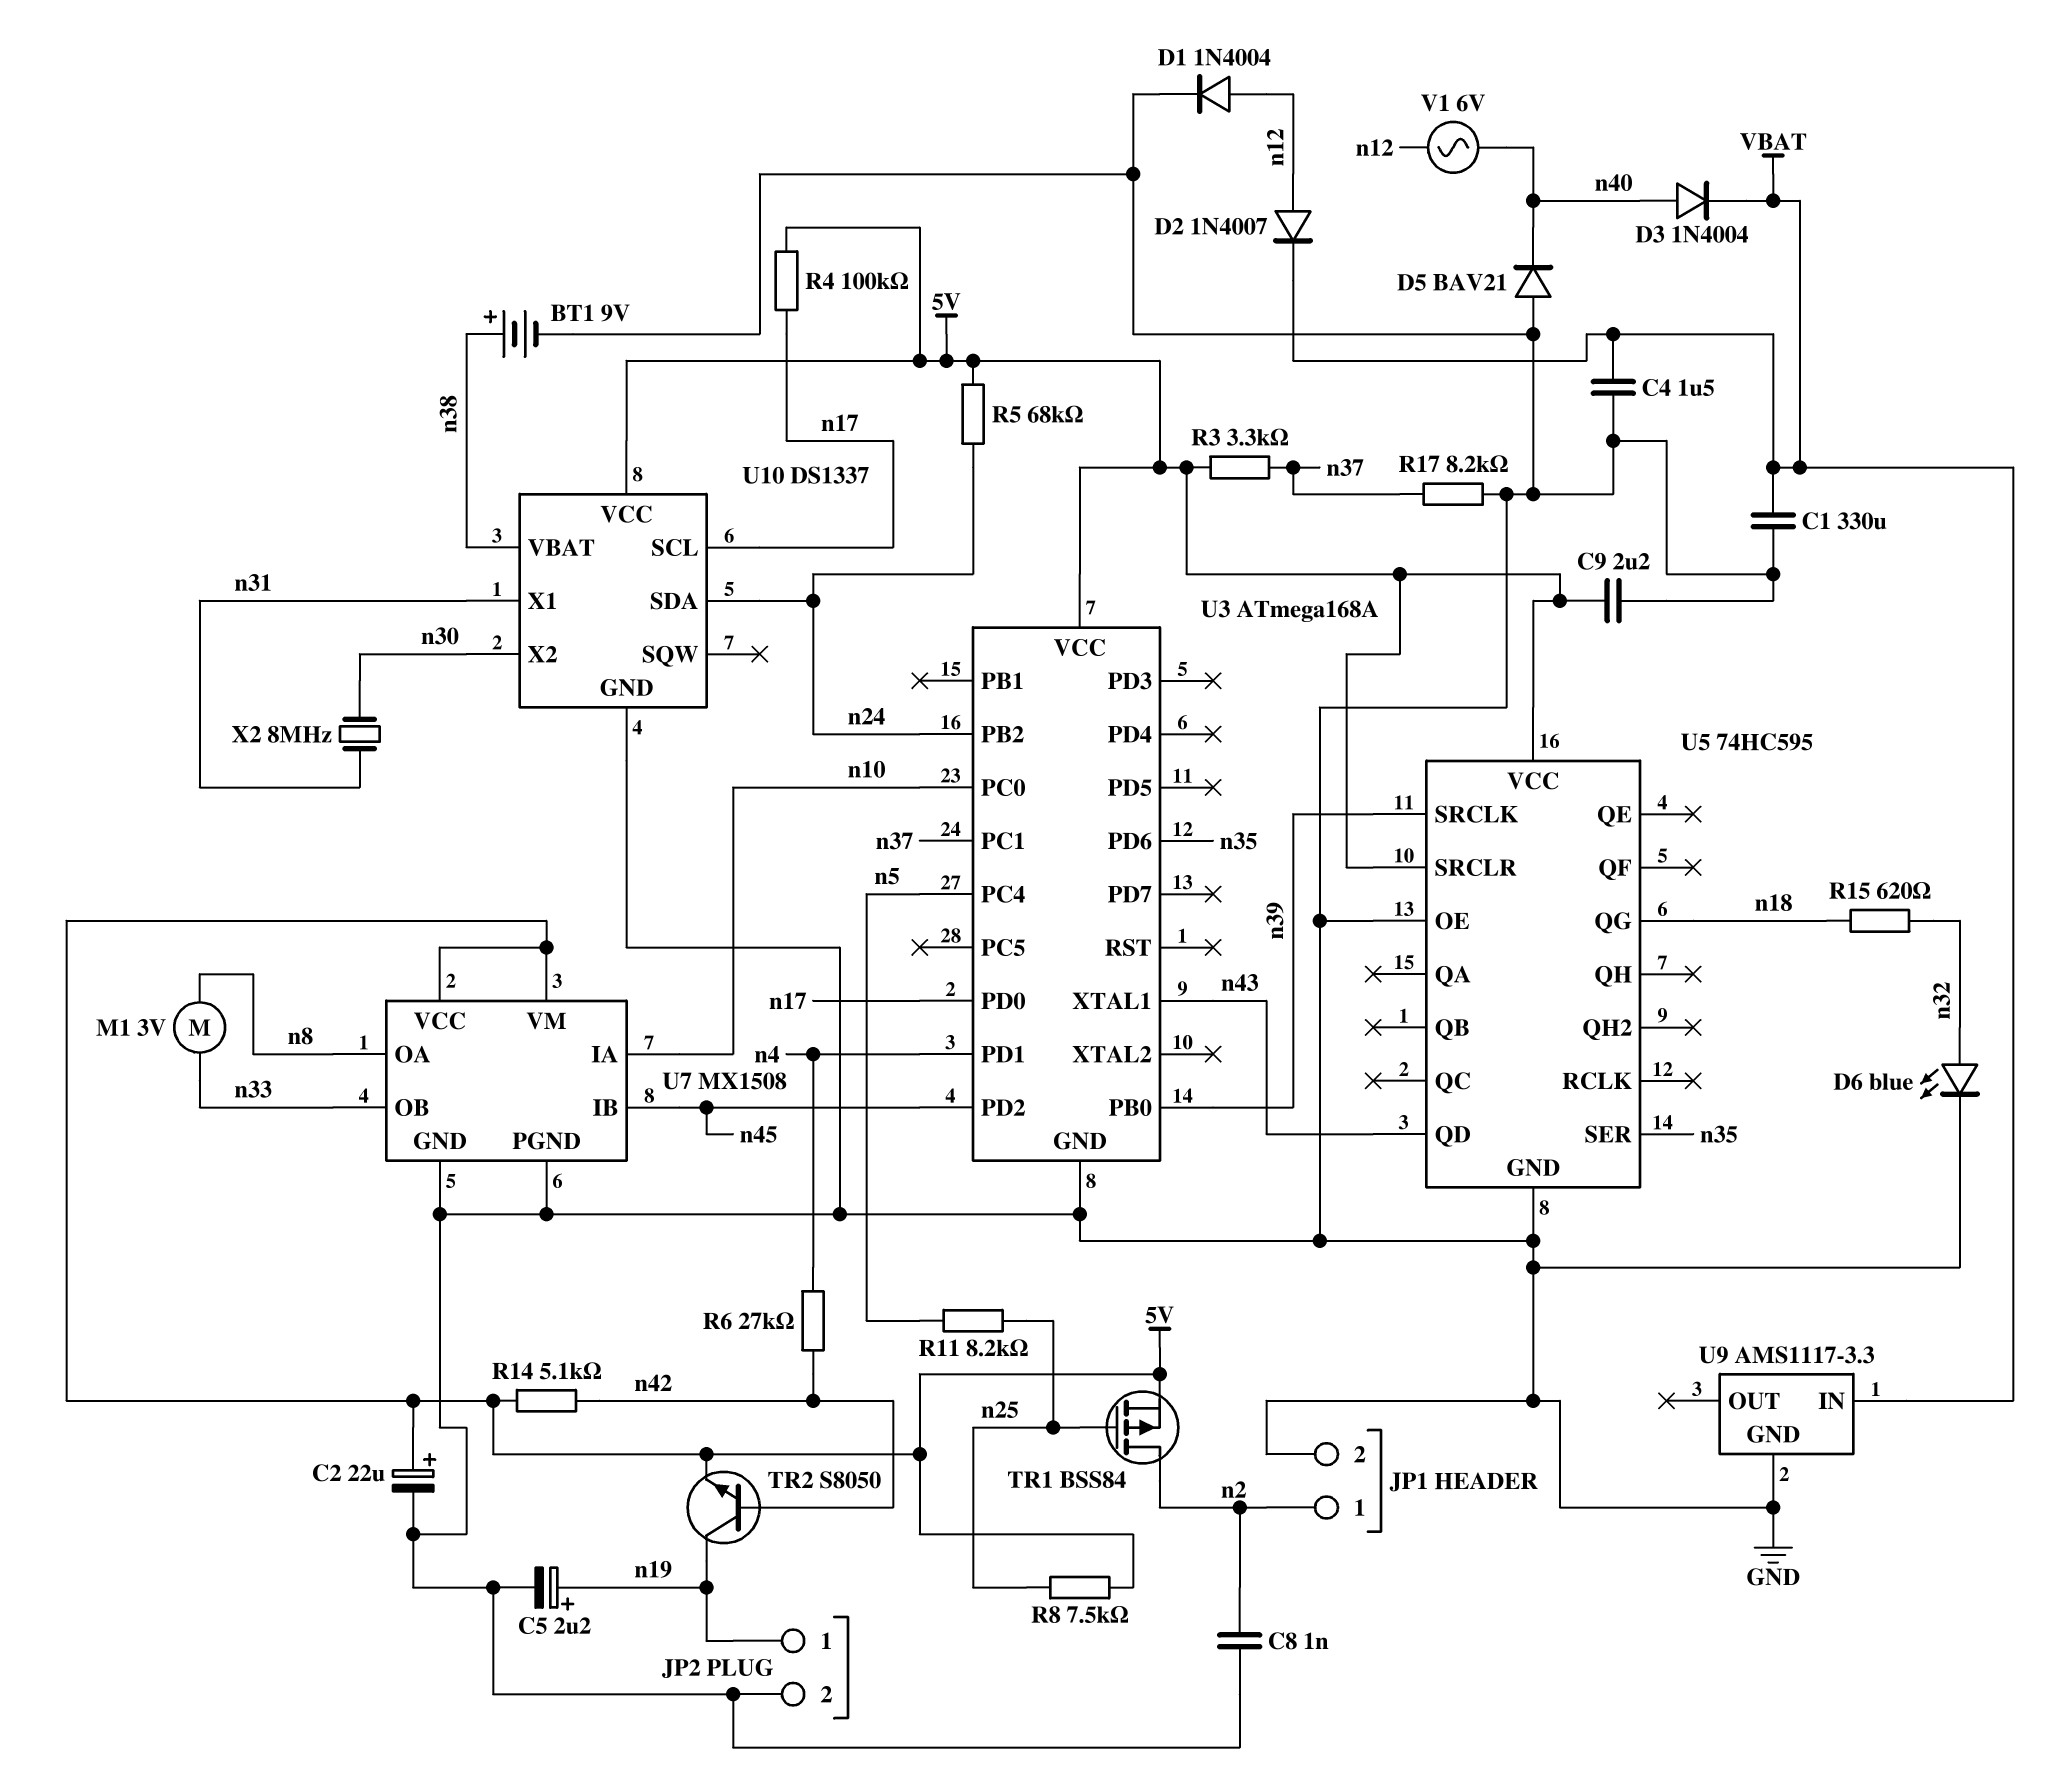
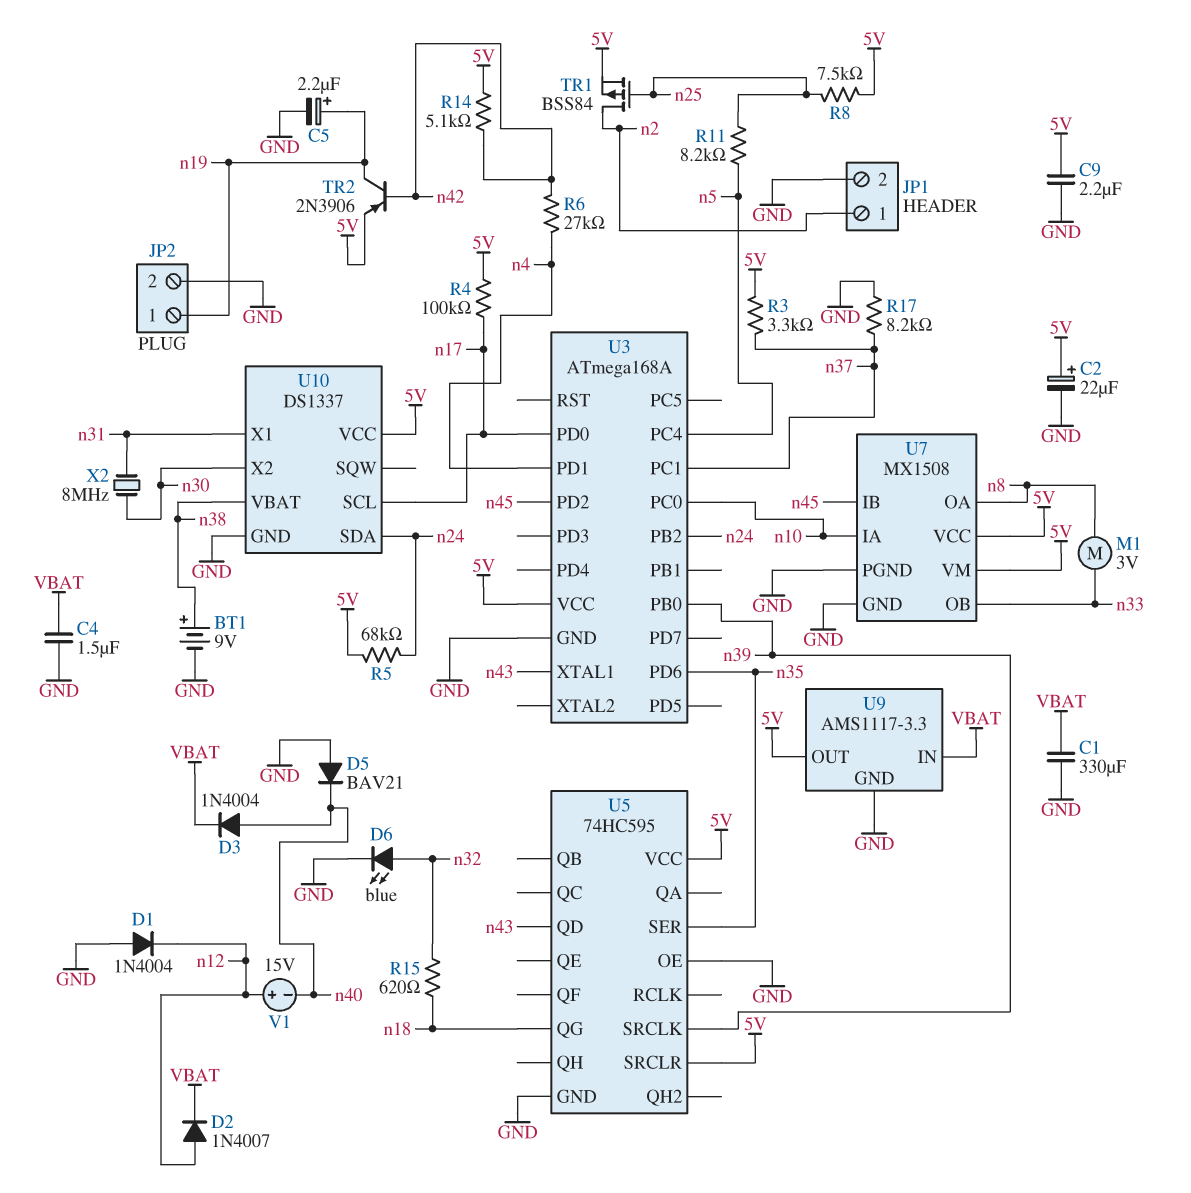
C8: 1nF (GND, n2) -> none
D1: diode 1N4004 (A n12, K GND) -> diode 1N4004 (A GND, K n12)
TR2: NPN S8050 (B n42, C n19, E 5V) -> PNP 2N3906 (B n42, C n19, E 5V)
U9 pin OUT: none -> 5V
V1: AC 6V (n12, n40) -> 15V (plus n12, minus n40)

